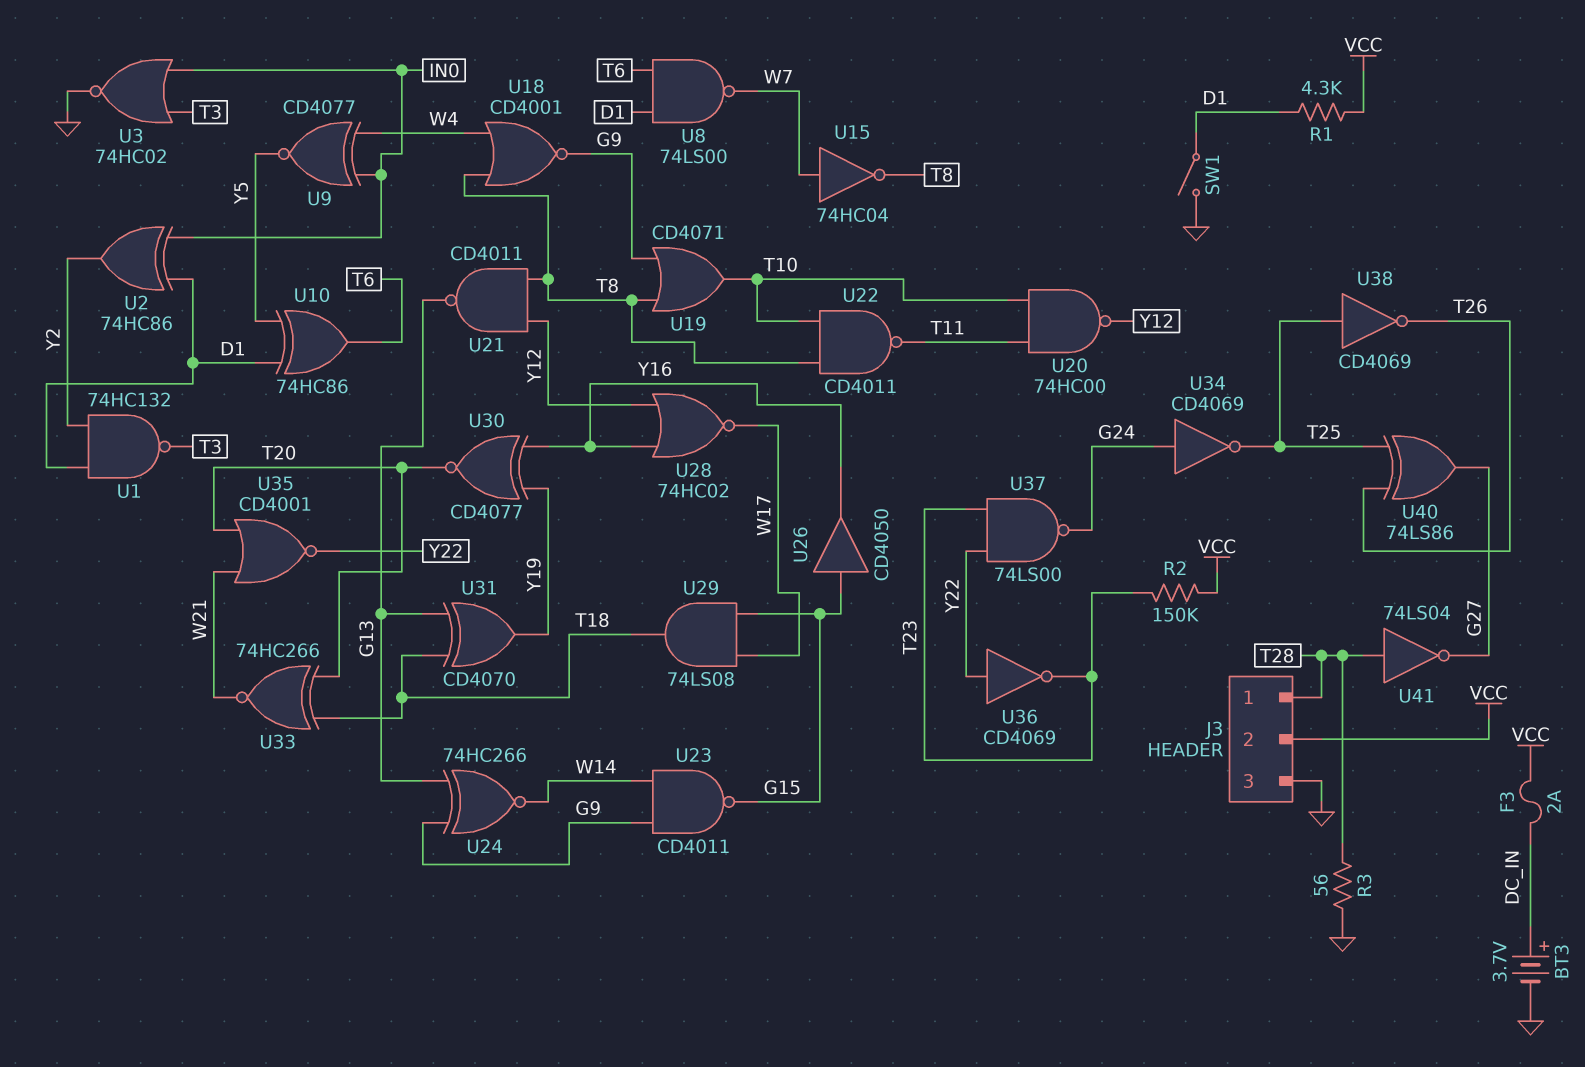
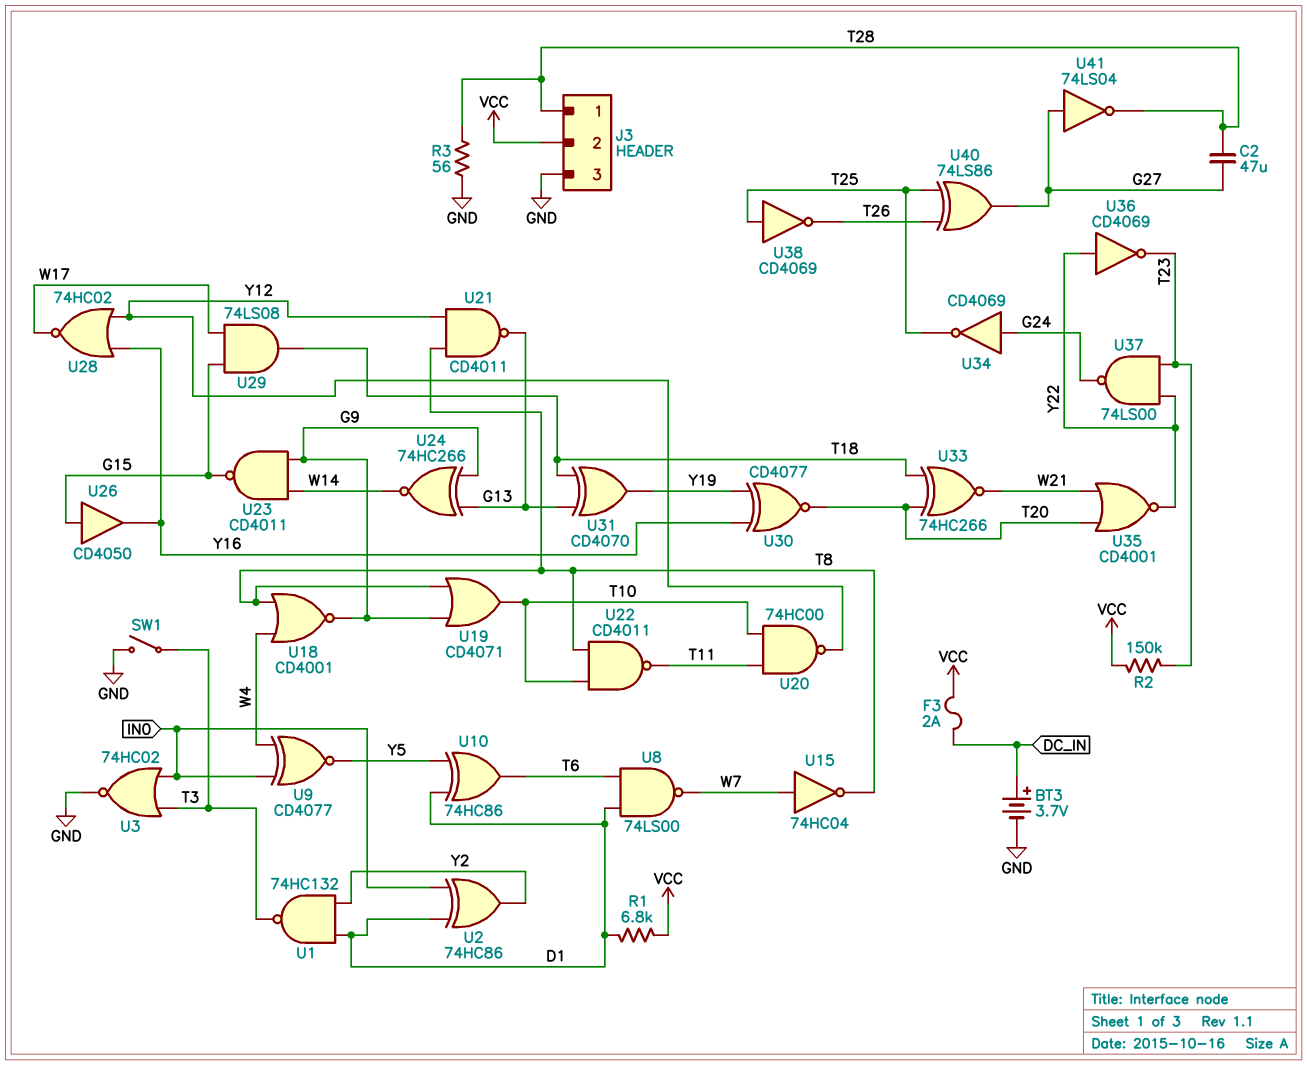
C2: none -> 47uF (G27, T28)
R1: 4.3k (D1, VCC) -> 6.8k (D1, VCC)
SW1: switch (D1, GND) -> switch (GND, T3)
U41: NOT 74LS04 (in T28, out G27) -> NOT 74LS04 (in G27, out T28)

